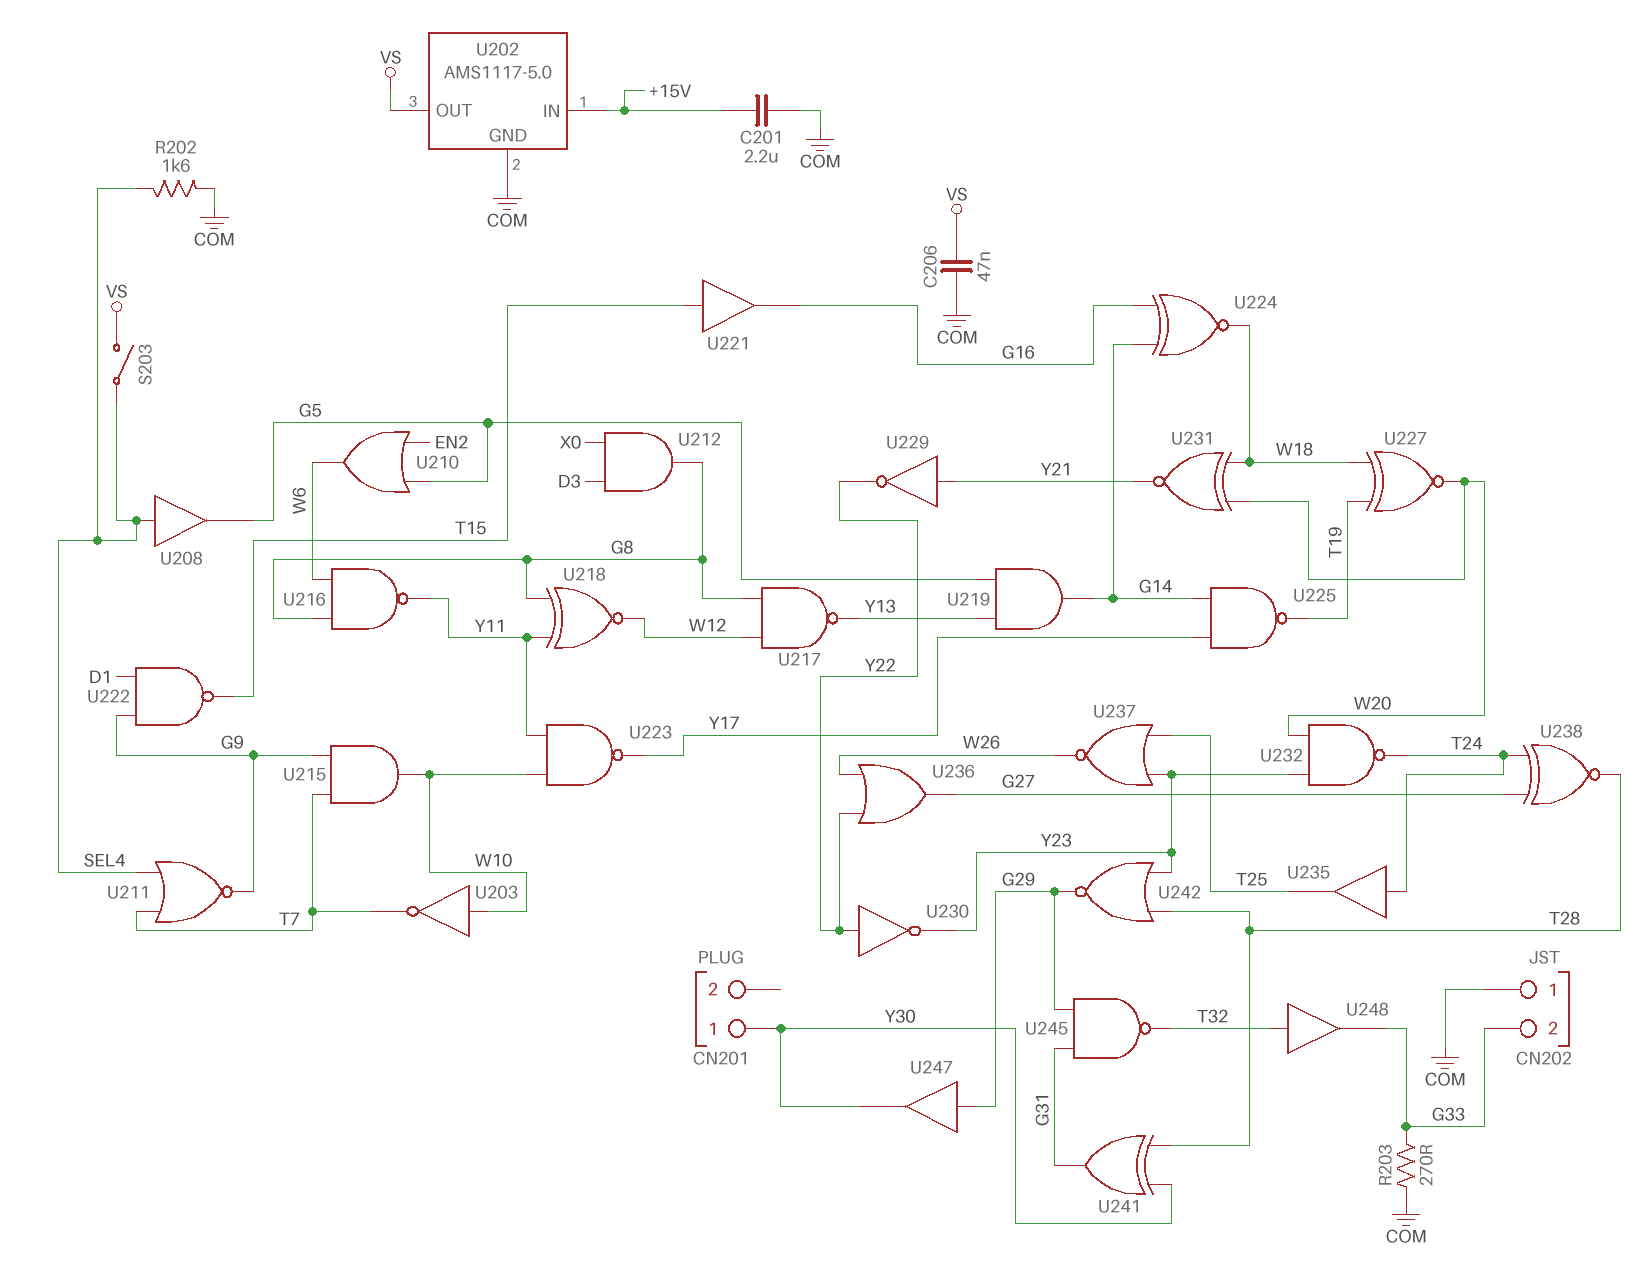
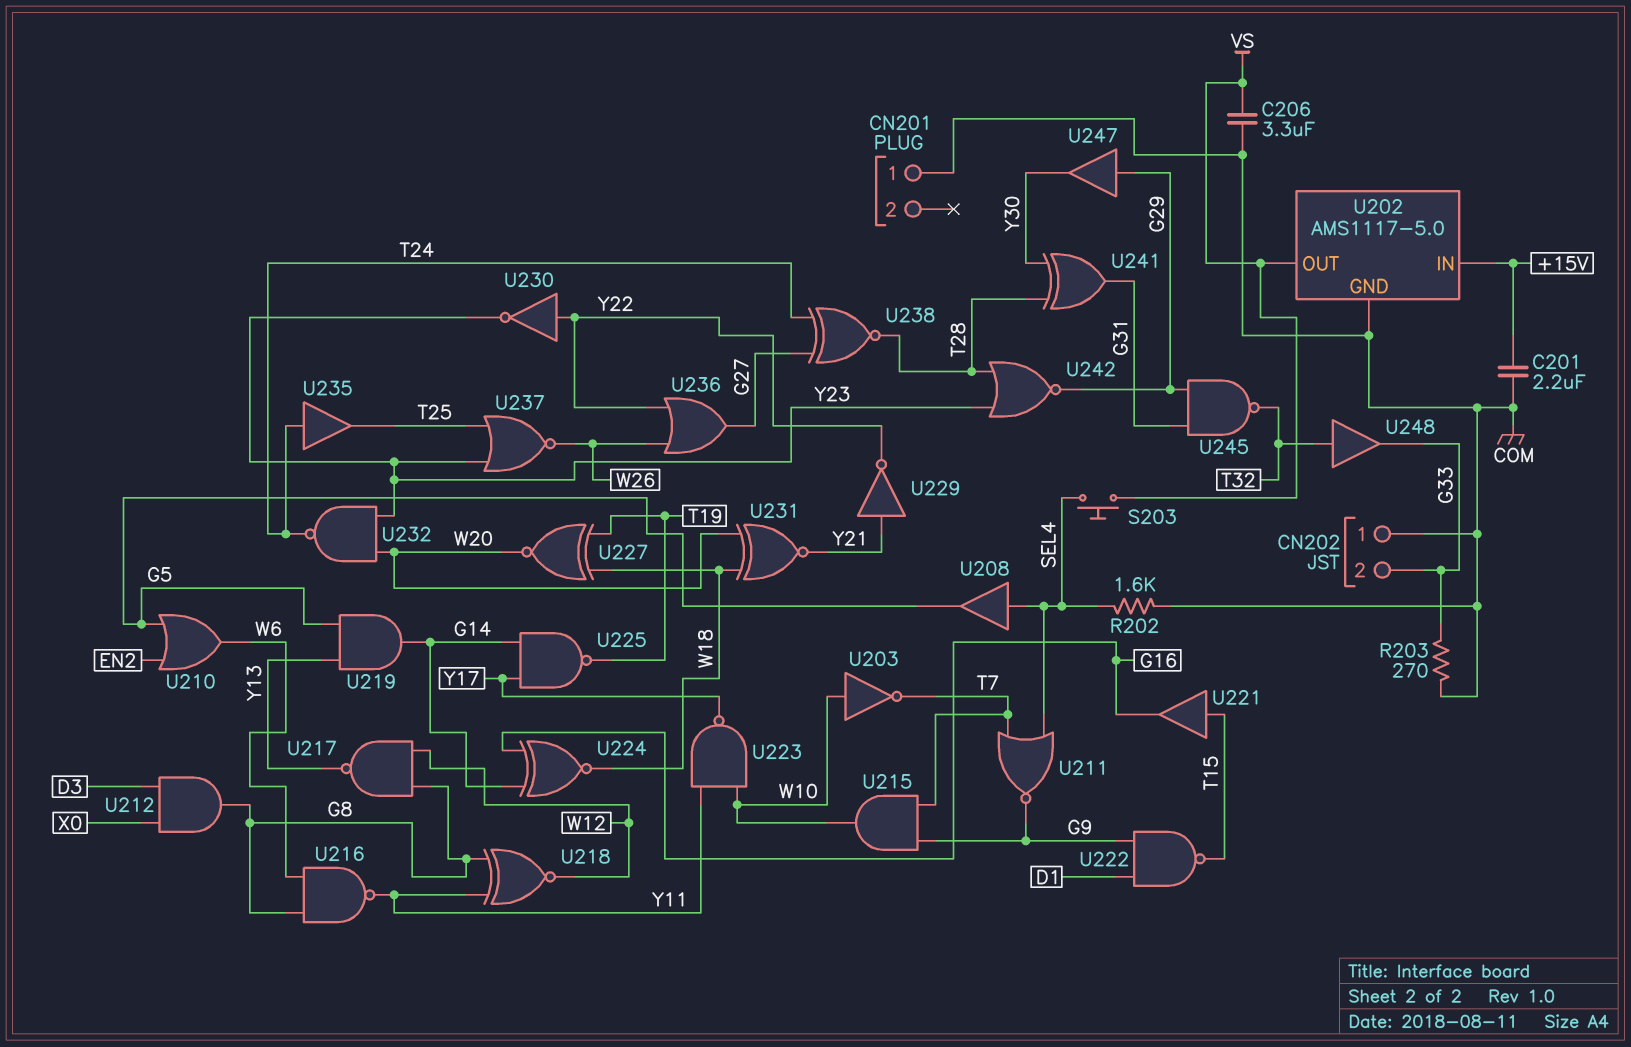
C206: 47nF (COM, VS) -> 3.3uF (COM, VS)
CN201 pin 1: Y30 -> COM
S203: switch (SEL4, VS) -> button (SEL4, VS)

